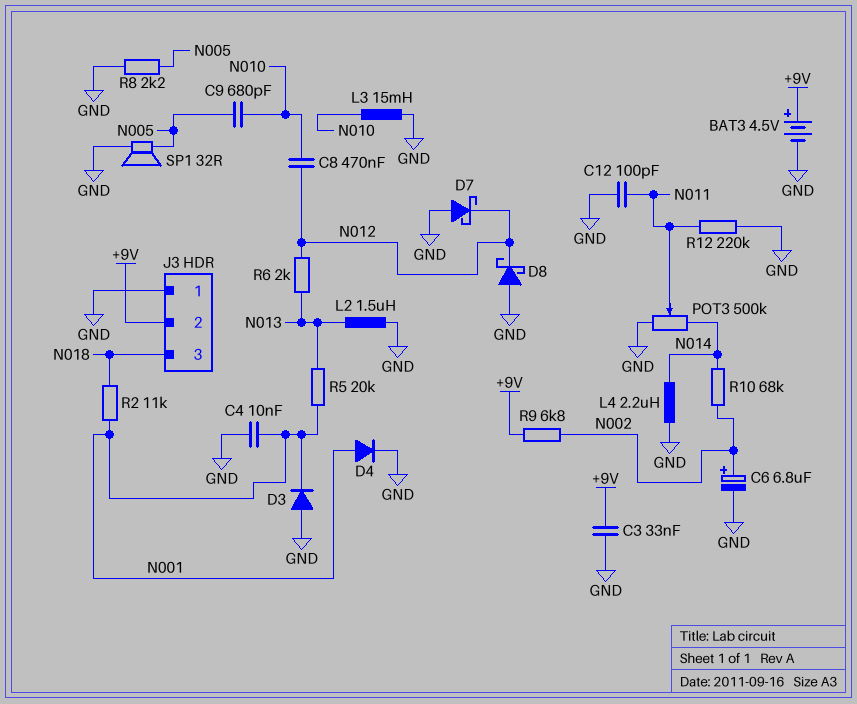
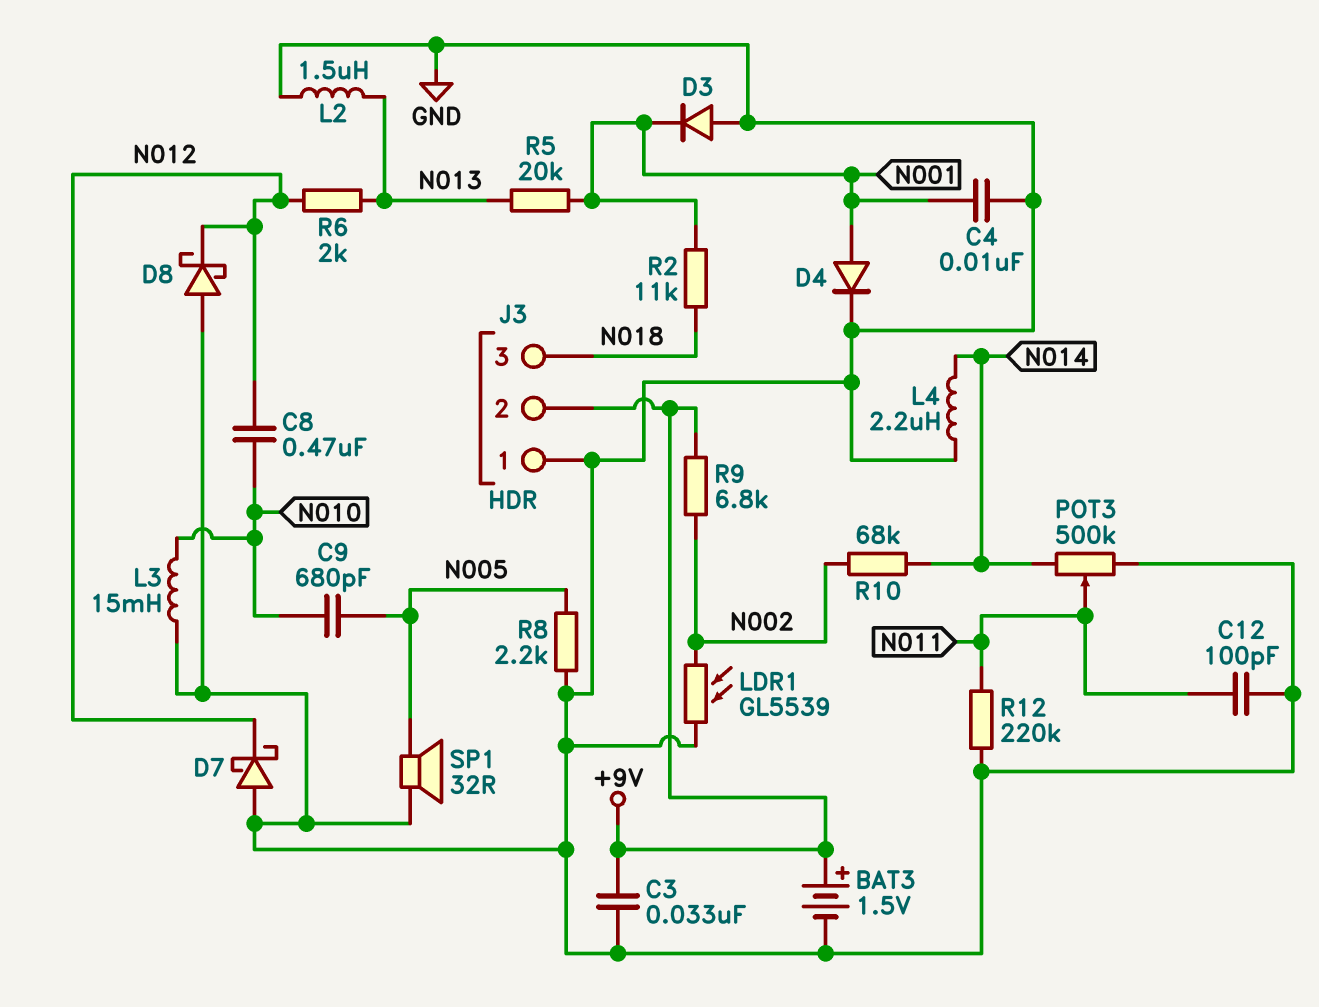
BAT3: 4.5V (plus +9V, minus GND) -> 1.5V (plus +9V, minus GND)
C6: 6.8uF (plus N002, minus GND) -> none
LDR1: none -> GL5539 (GND, N002)

